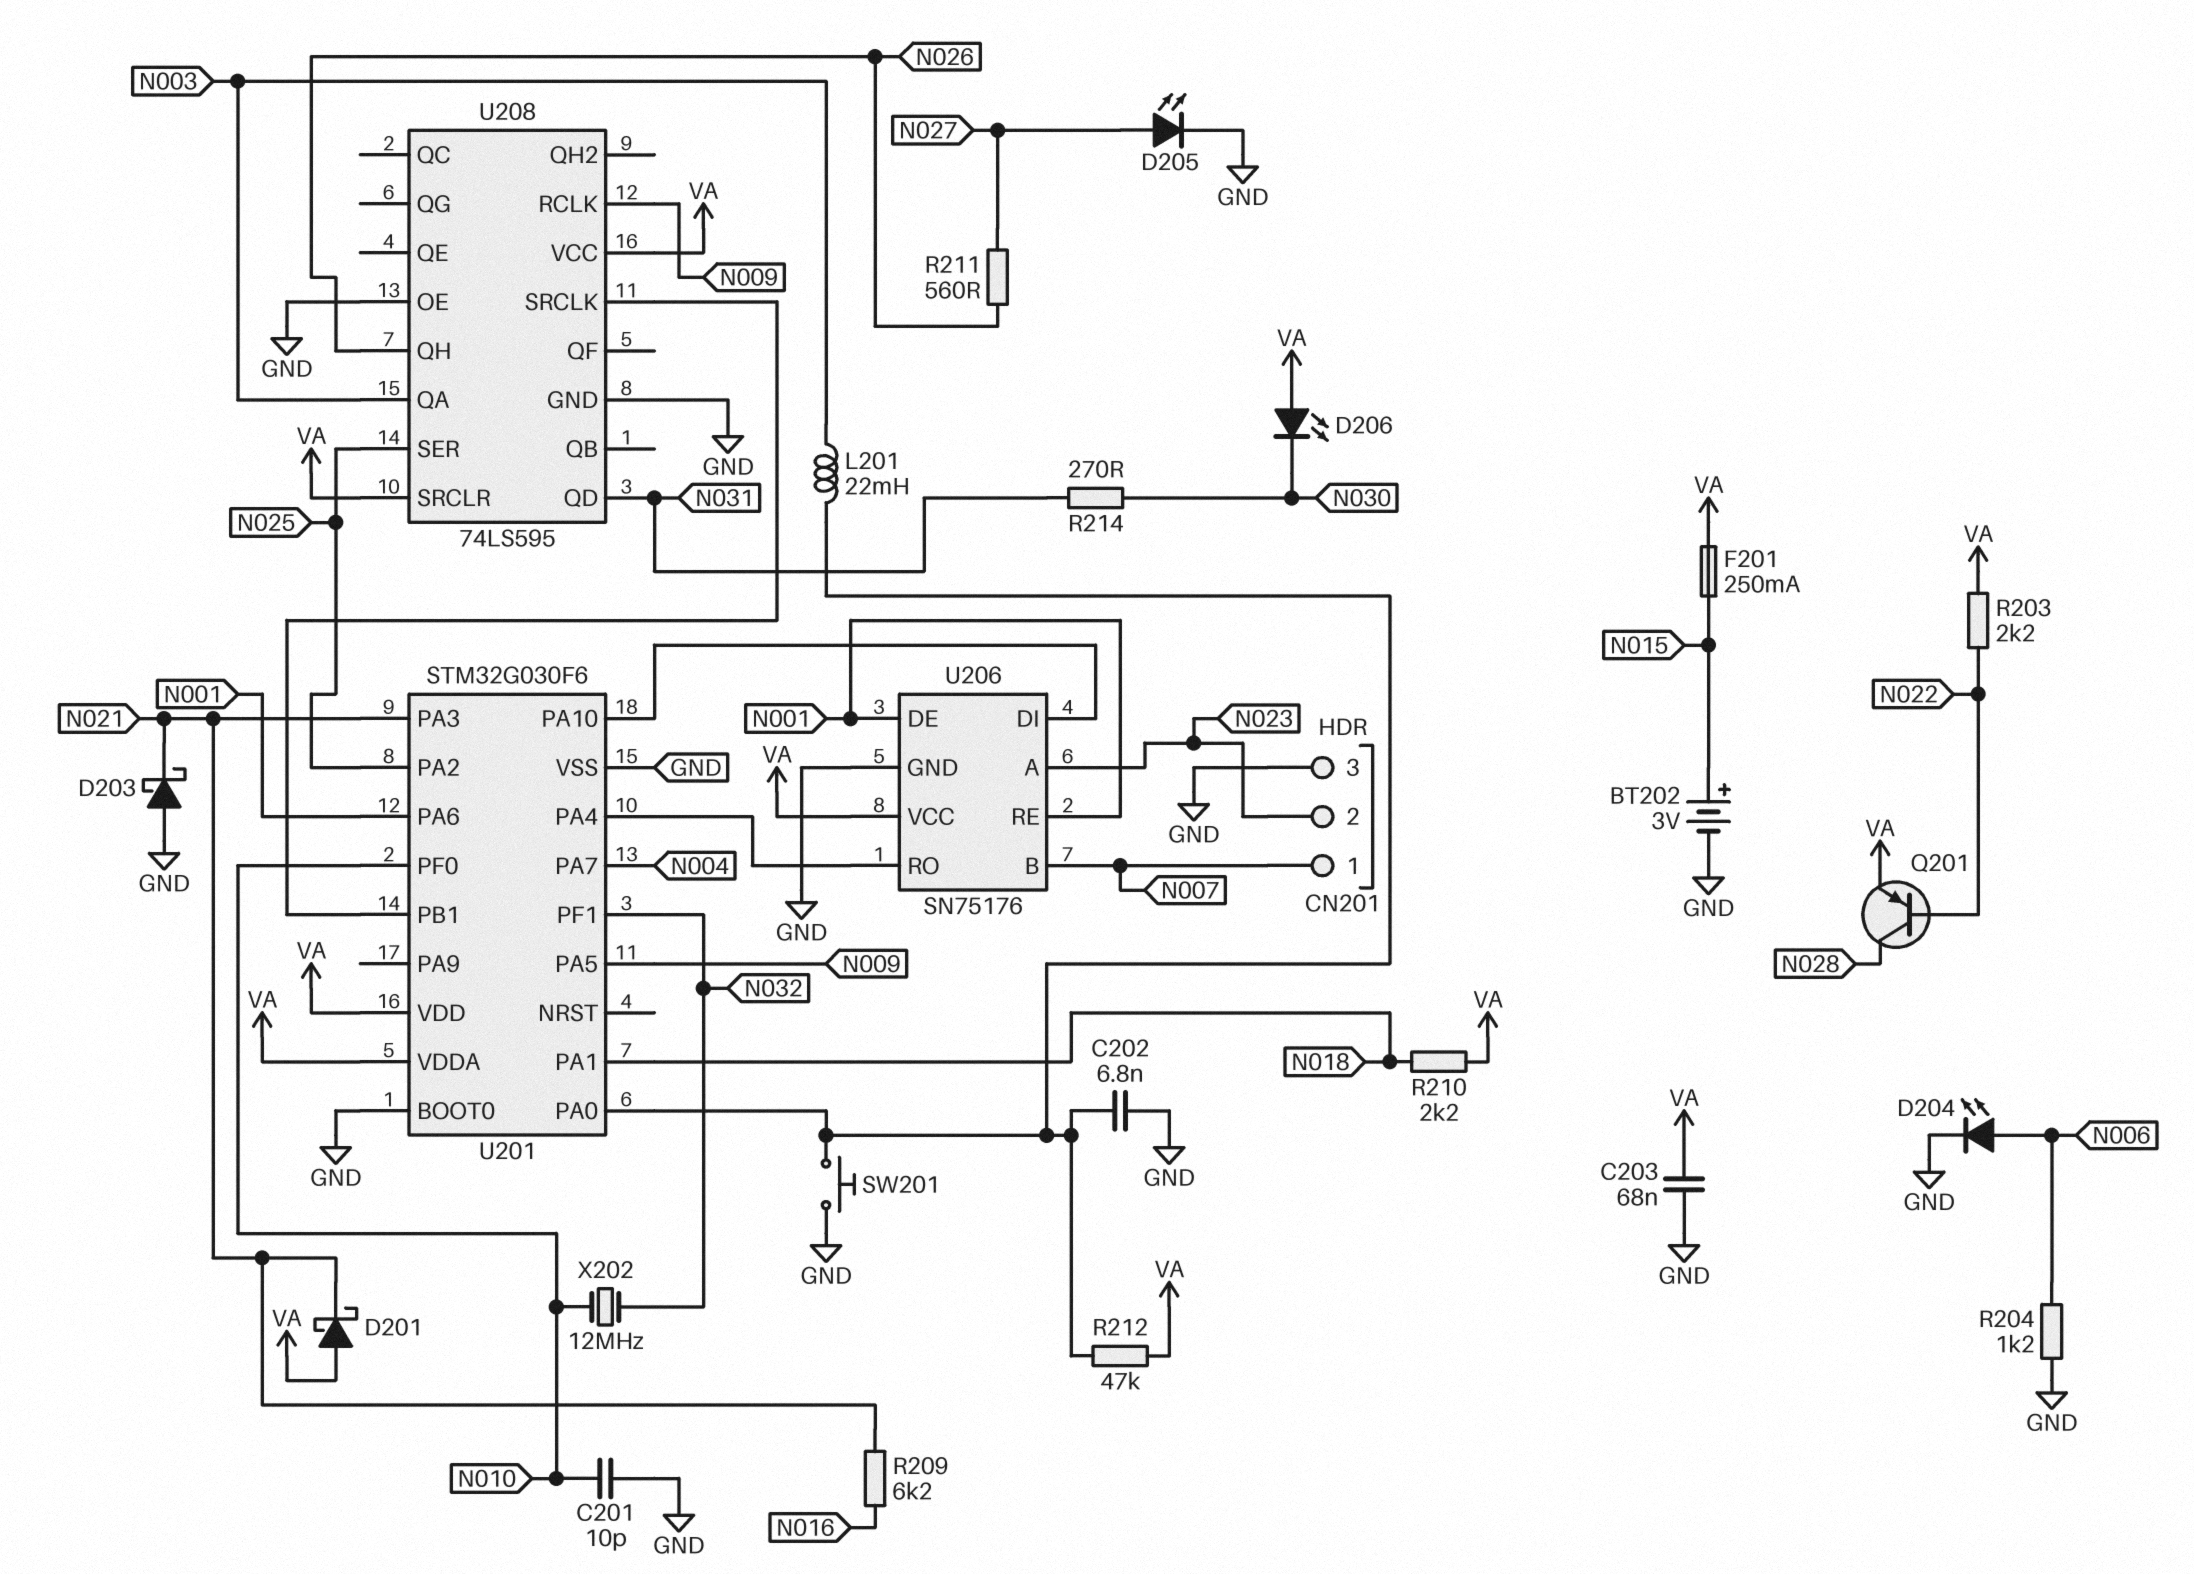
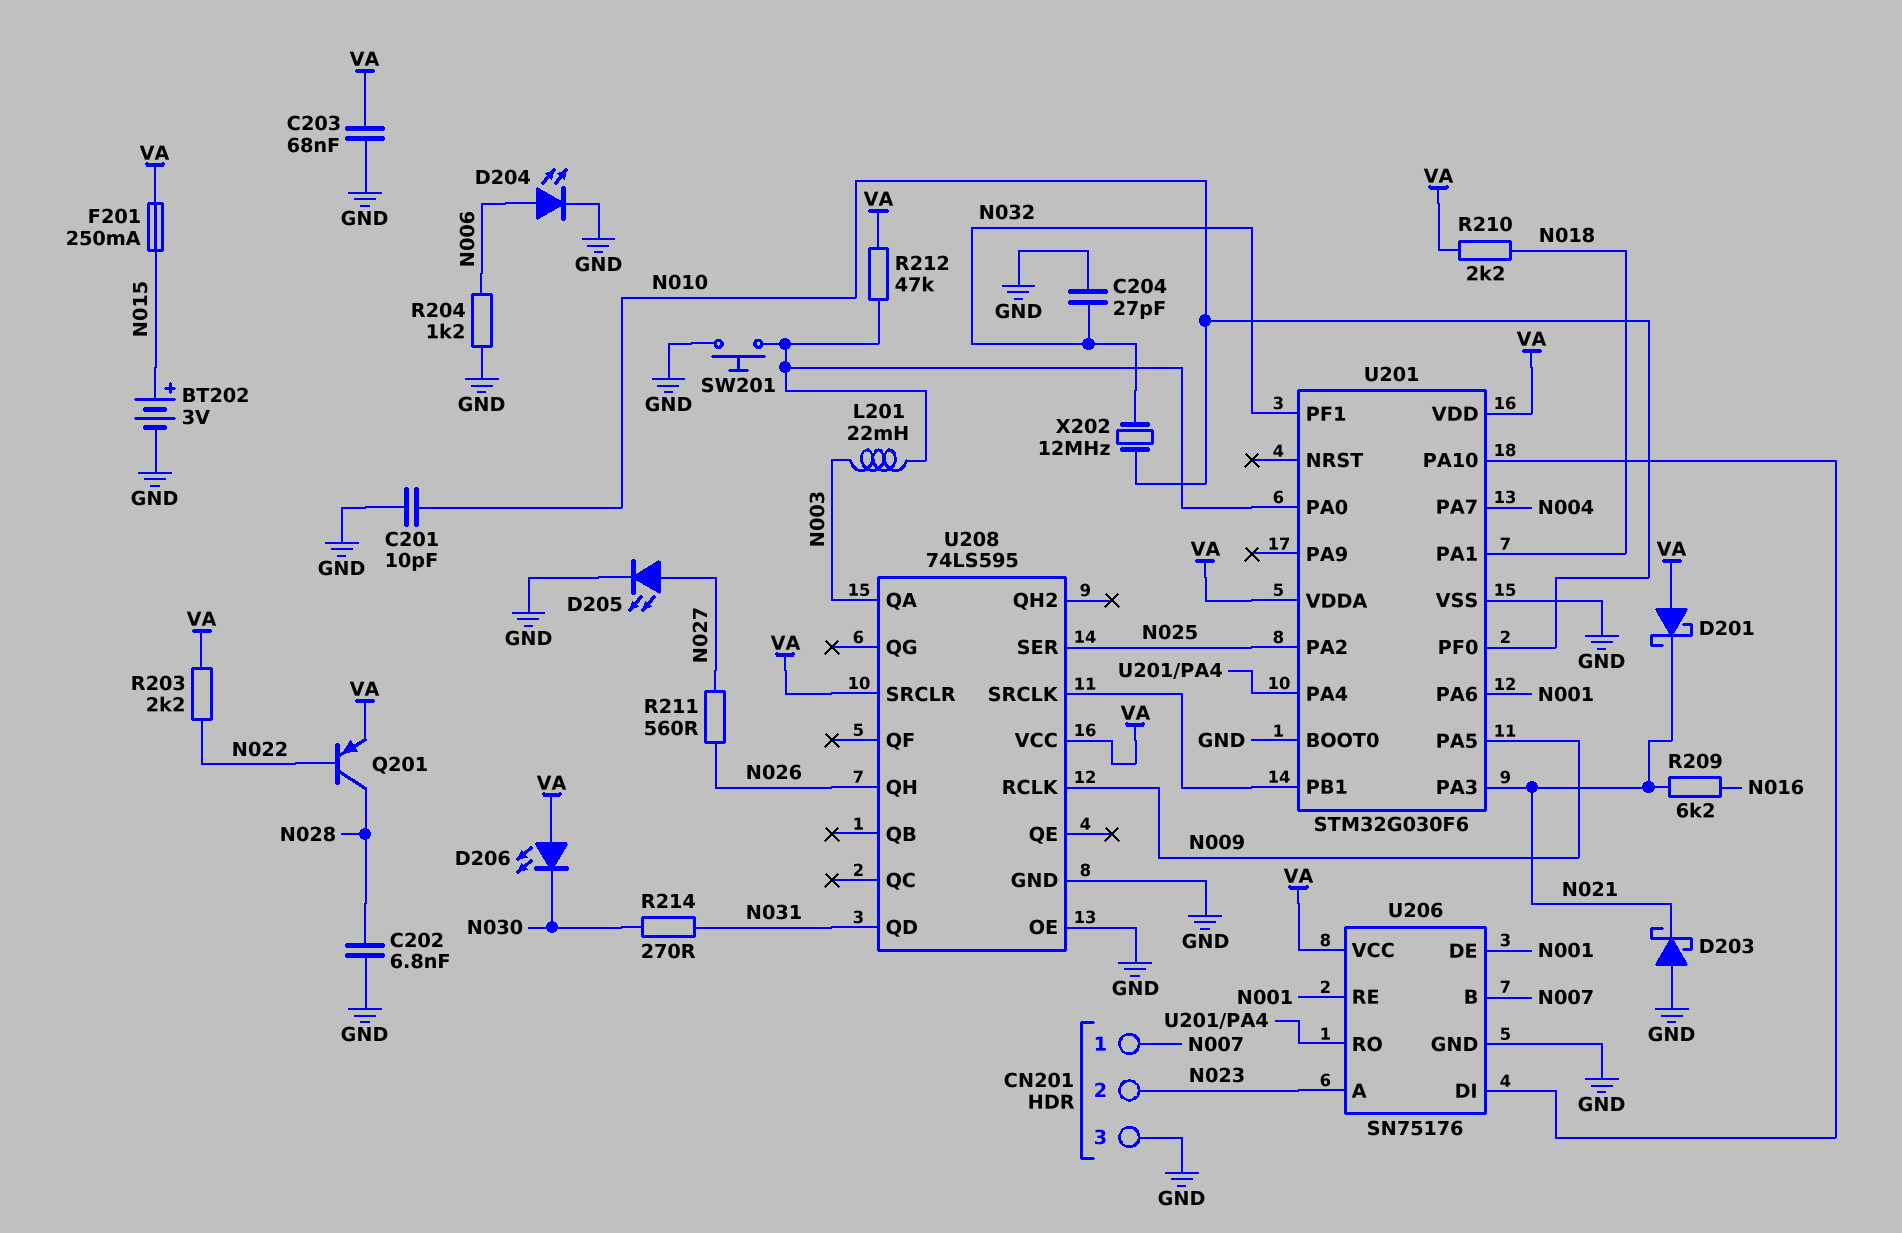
C202: 6.8nF (GND, U201/PA0) -> 6.8nF (GND, N028)
C204: none -> 27pF (GND, N032)

